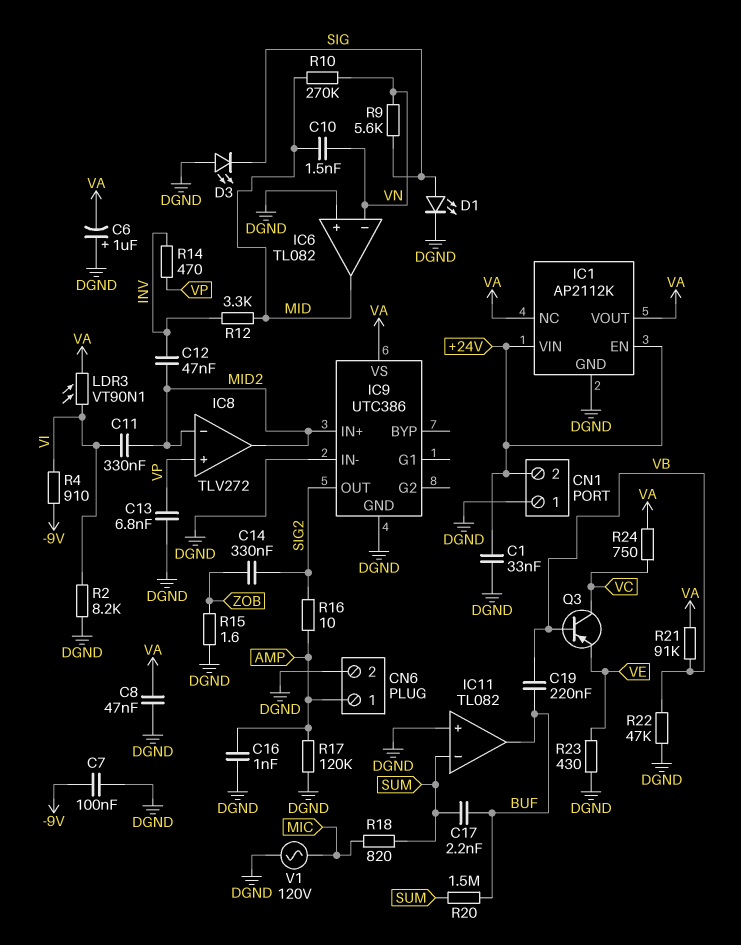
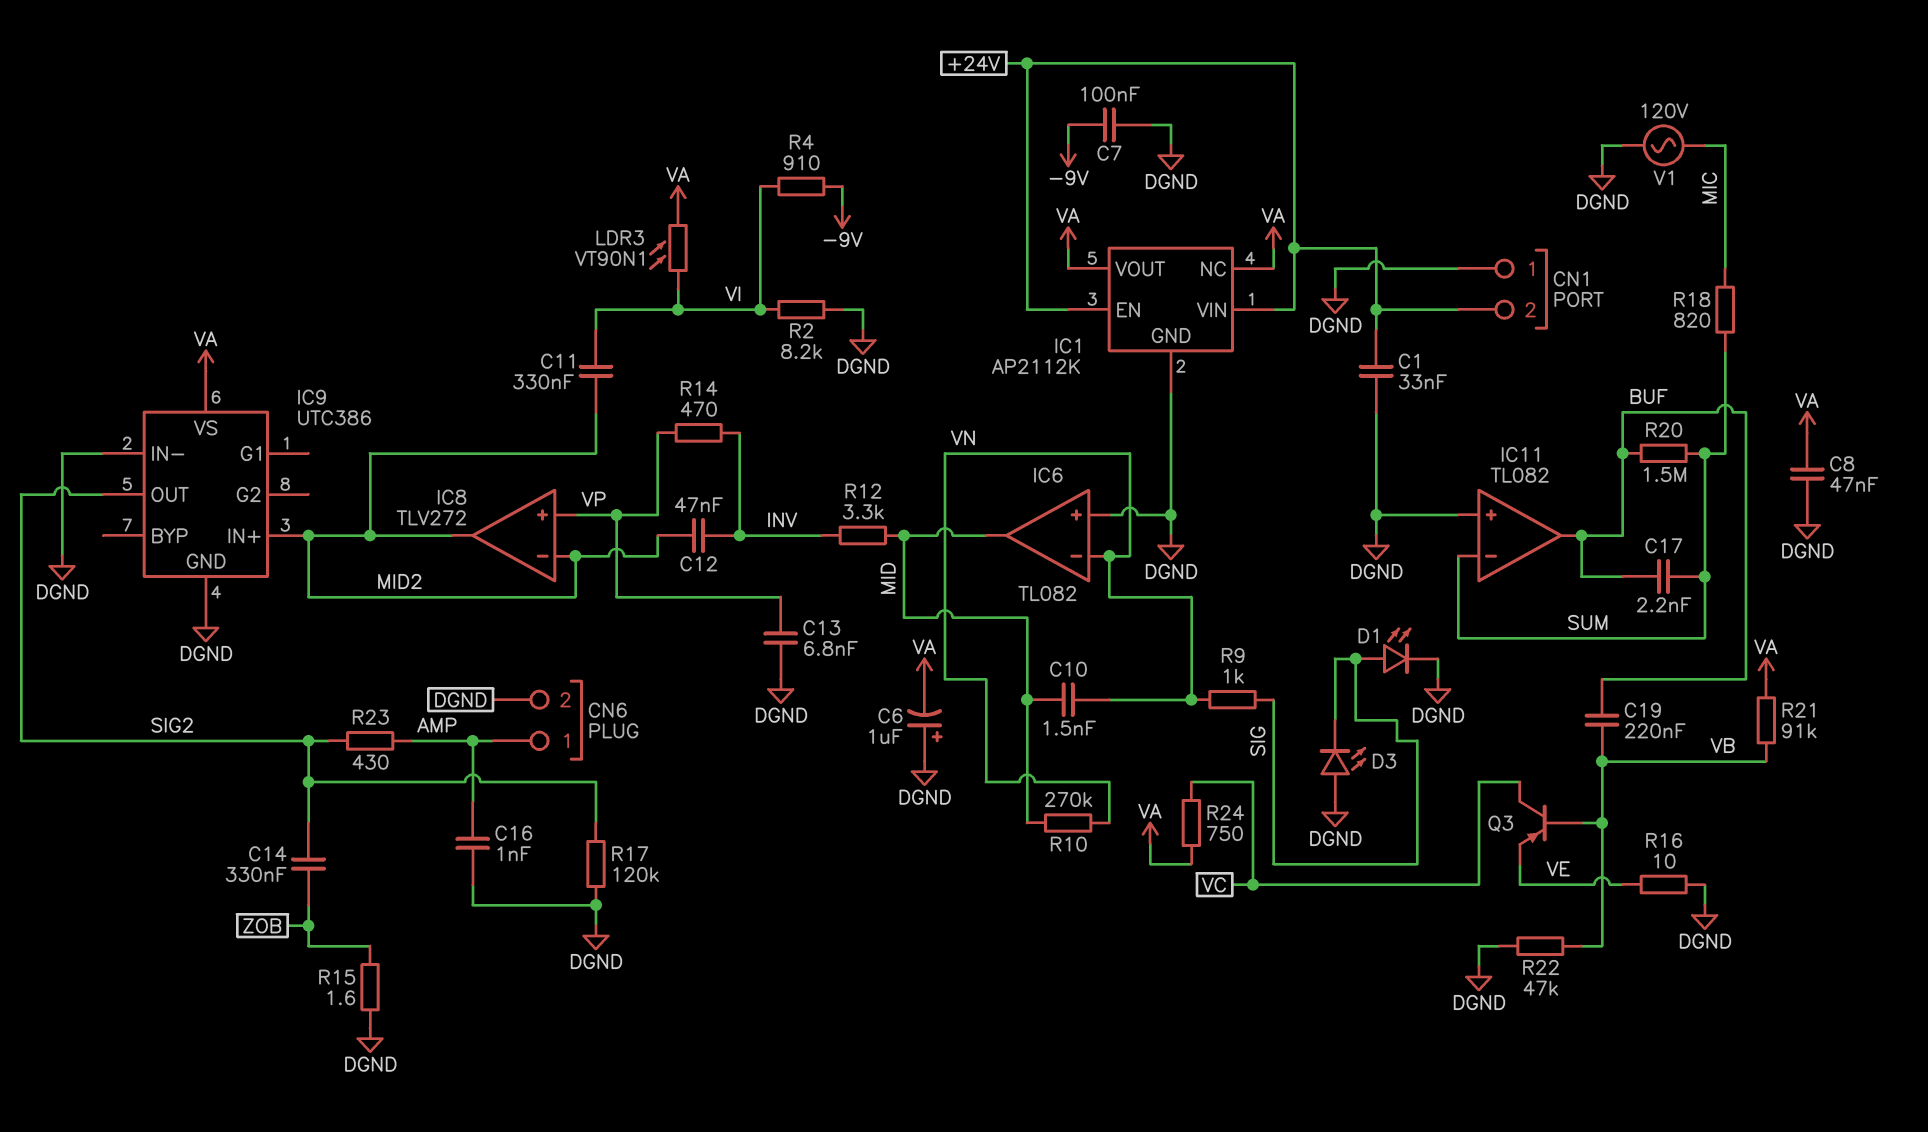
R9: 5.6k (SIG, VN) -> 1k (SIG, VN)
R16: 10 (AMP, SIG2) -> 10 (DGND, VE)
R17: 120k (AMP, DGND) -> 120k (DGND, SIG2)
R23: 430 (DGND, VE) -> 430 (AMP, SIG2)

